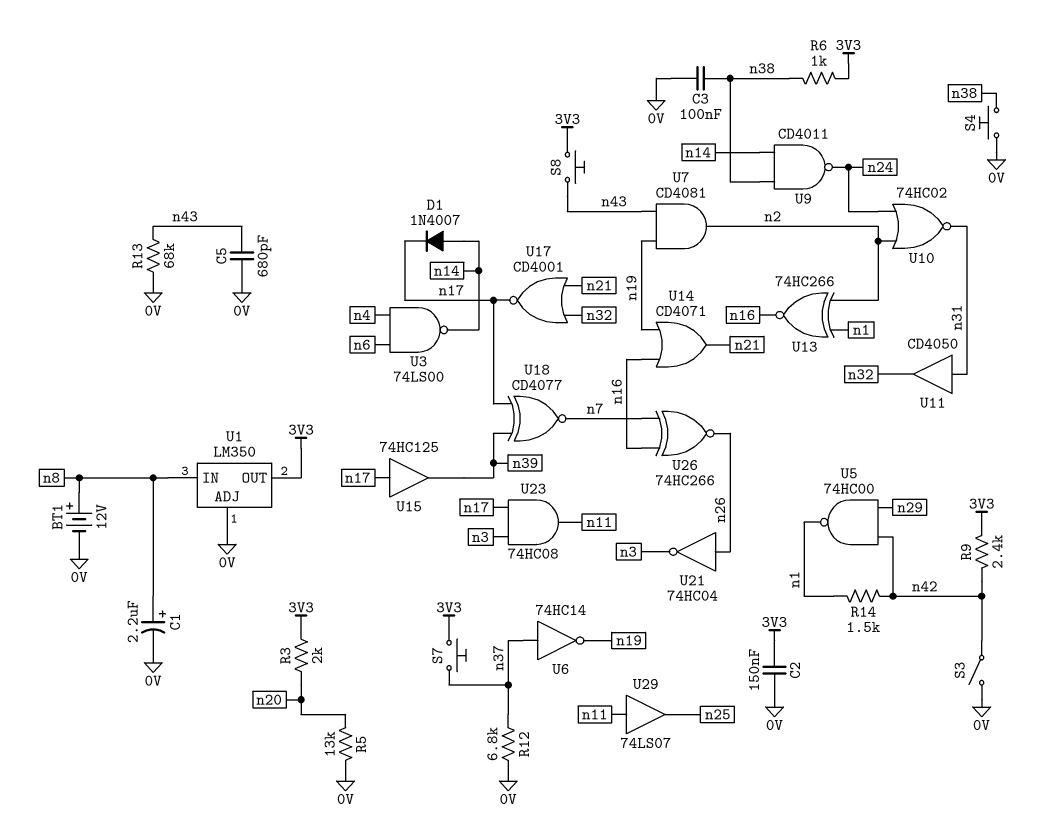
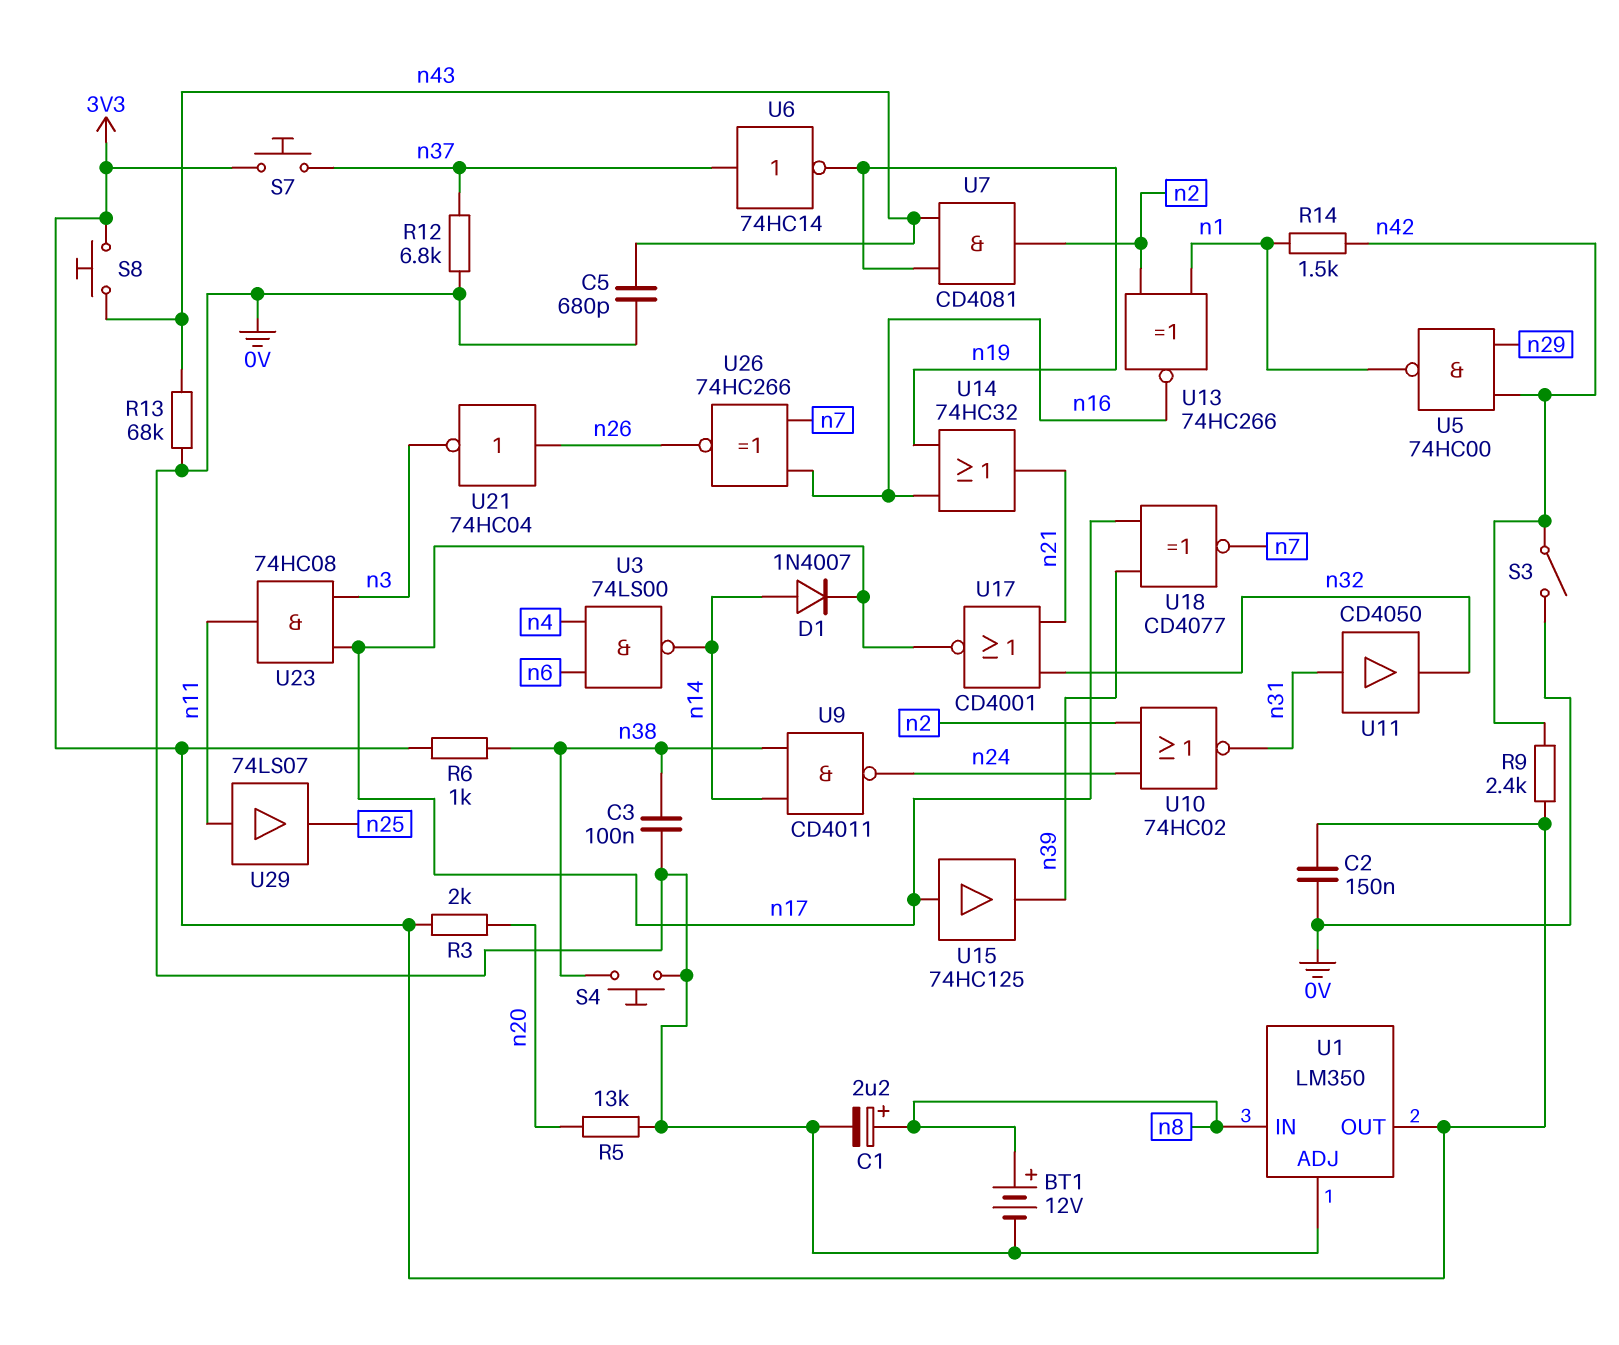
U14: OR CD4071 (in n16, in n19, out n21) -> OR 74HC32 (in n16, in n19, out n21)

